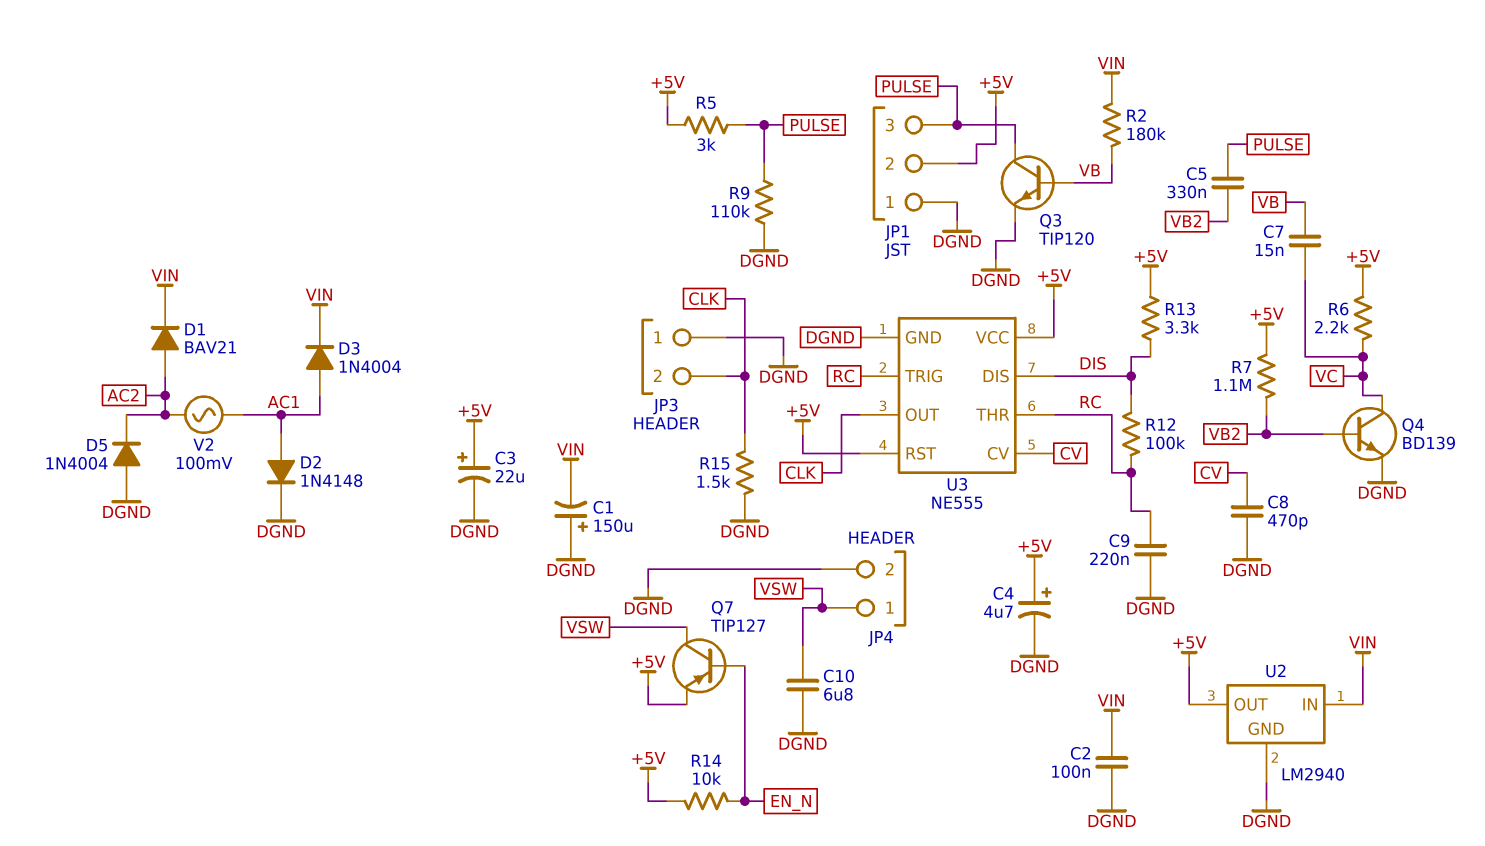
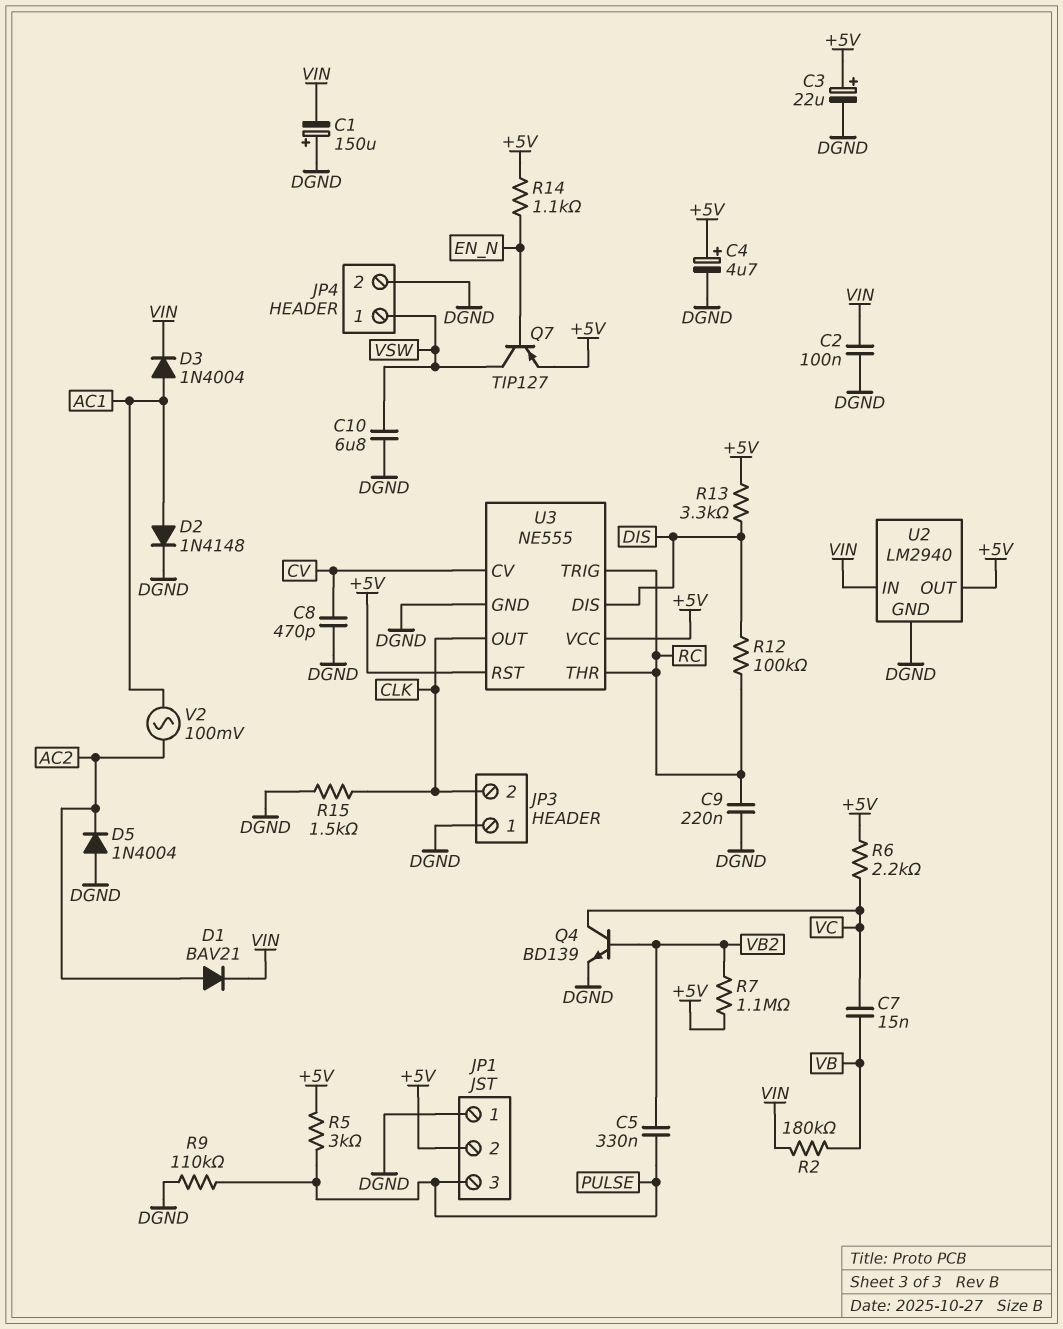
Q3: NPN TIP120 (B VB, C PULSE, E DGND) -> none
R14: 10k (+5V, EN_N) -> 1.1k (+5V, EN_N)

